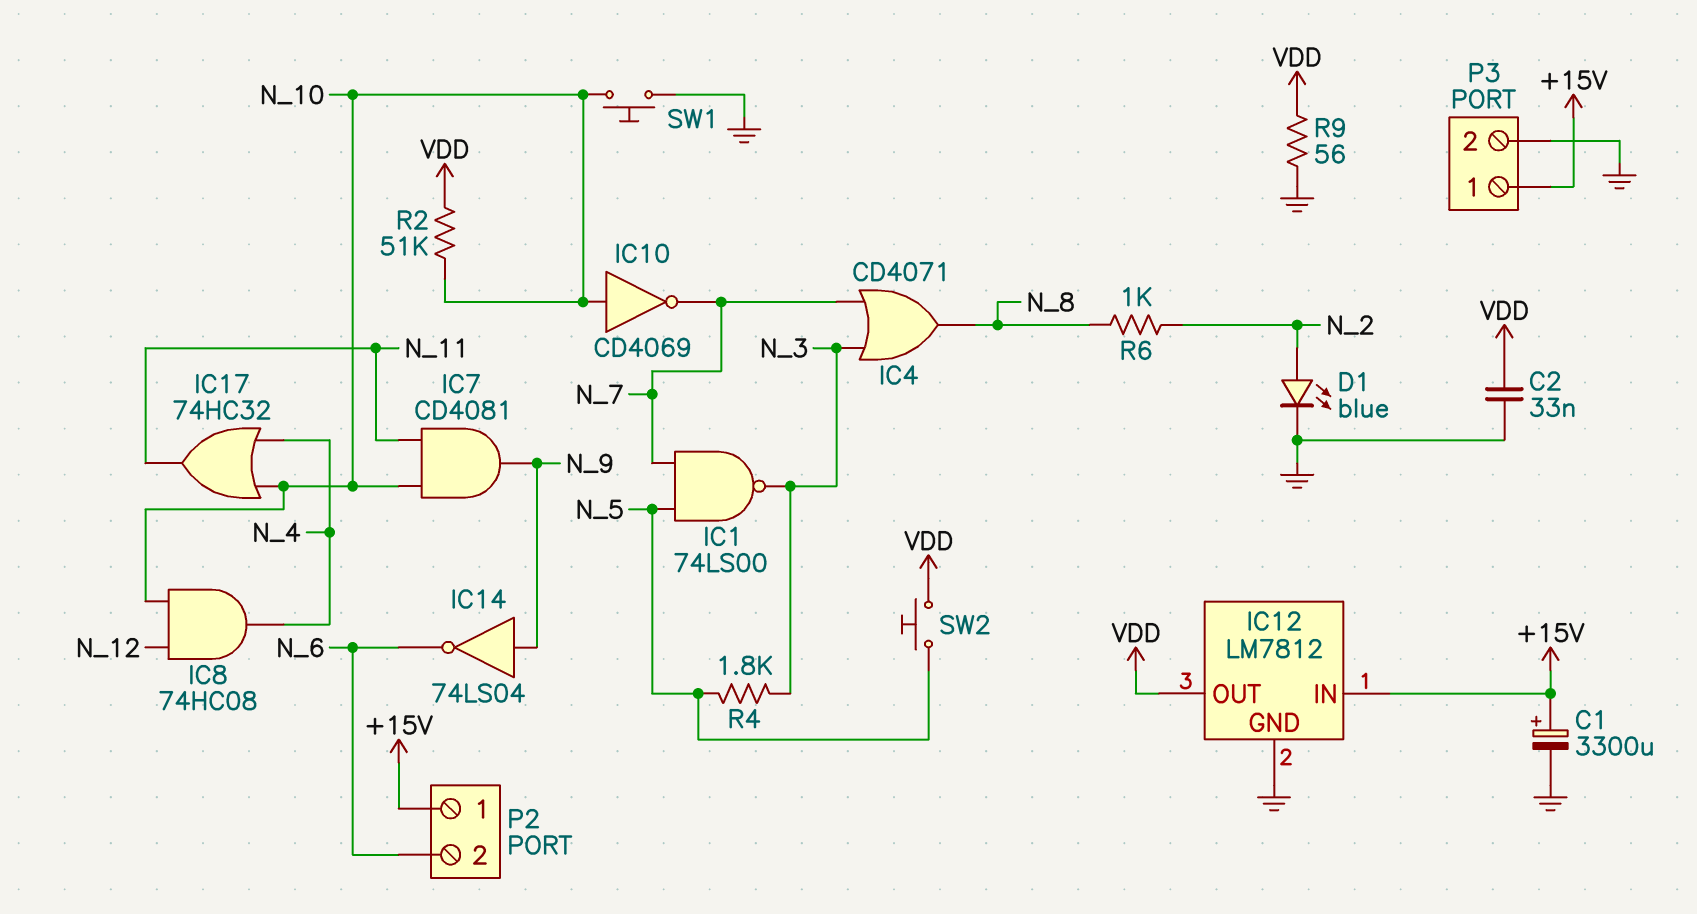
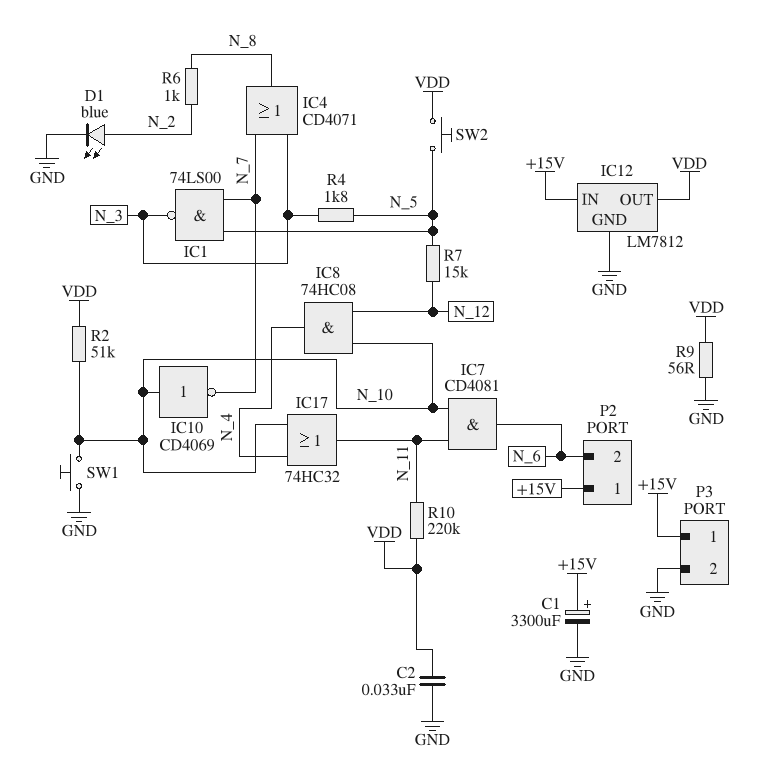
IC7: AND CD4081 (in N_10, in N_11, out N_9) -> AND CD4081 (in N_10, in N_11, out N_6)
IC14: NOT 74LS04 (in N_9, out N_6) -> none
R7: none -> 15k (N_5, N_12)
R10: none -> 220k (N_11, VDD)

